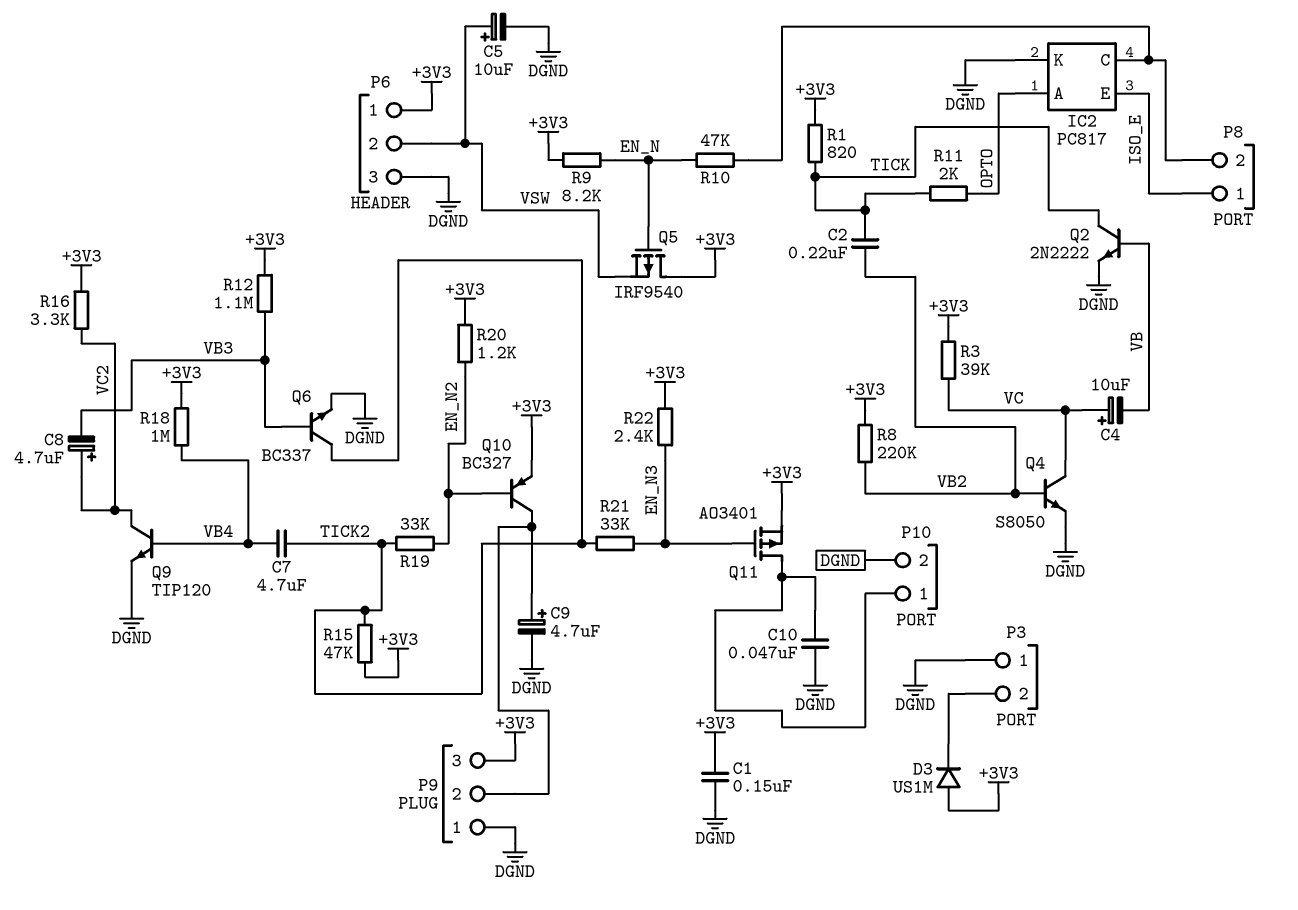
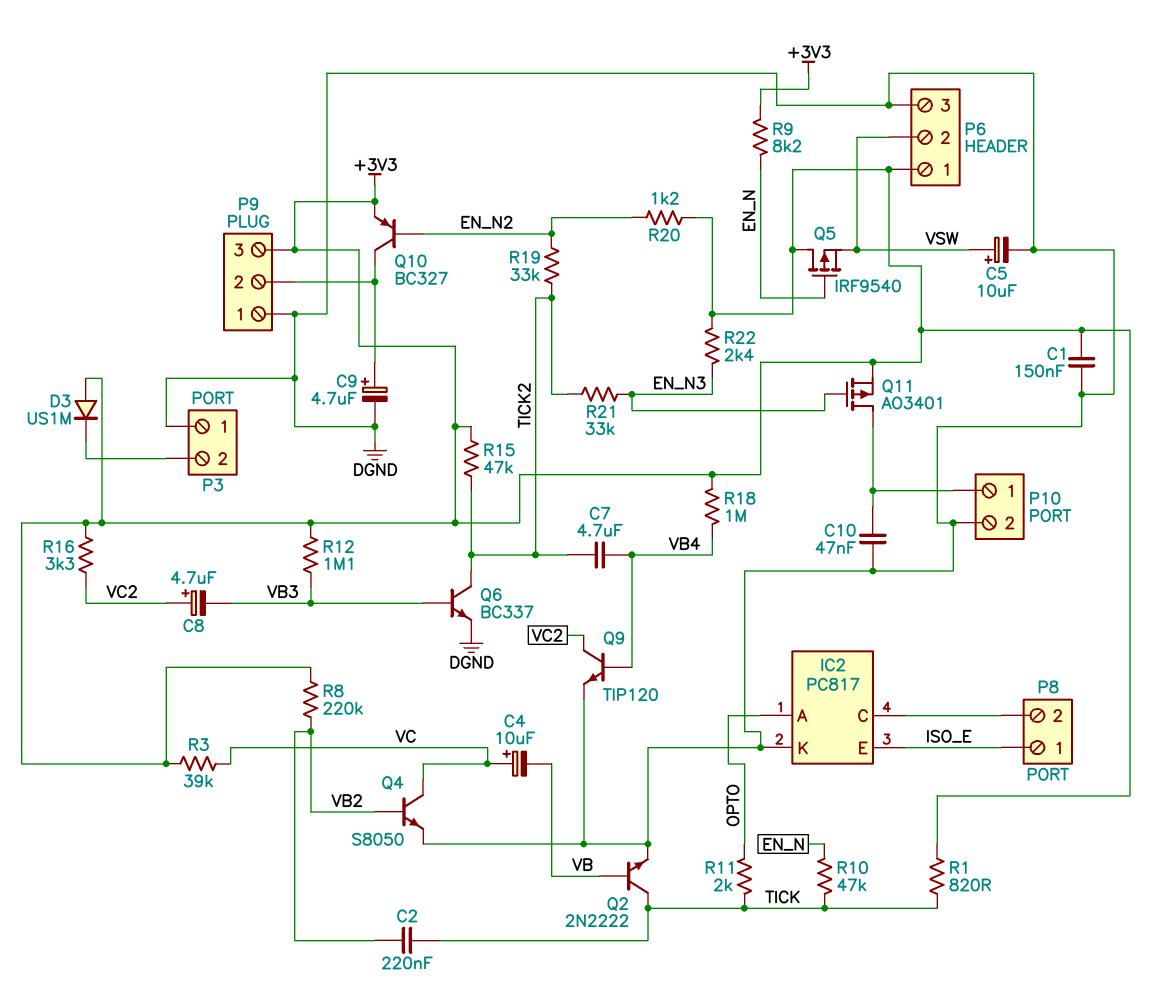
R10: 47k (EN_N, IC2/C) -> 47k (EN_N, TICK)

